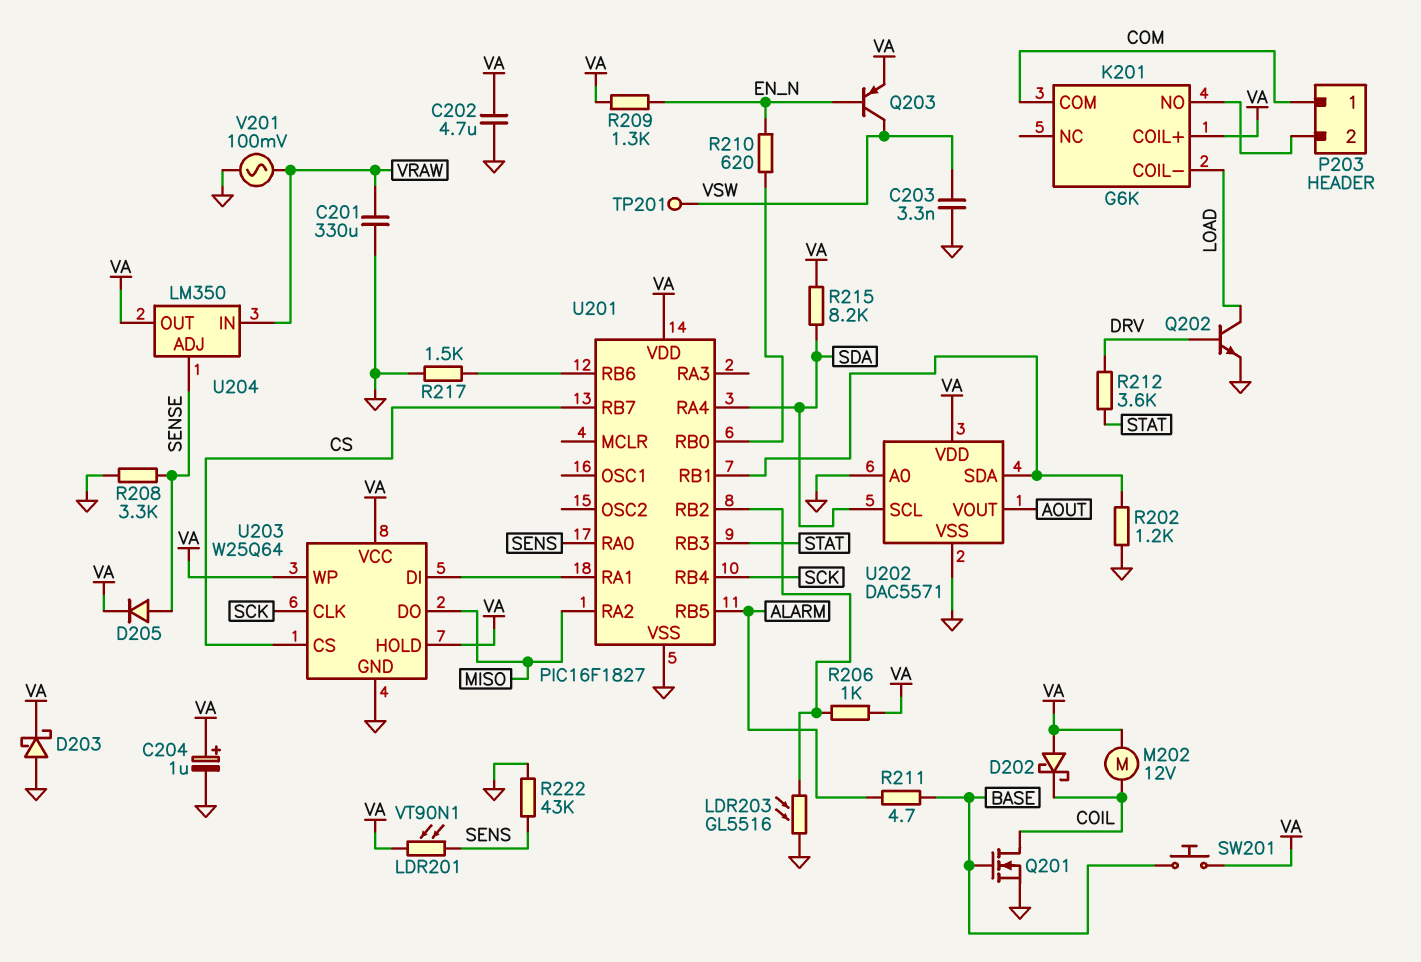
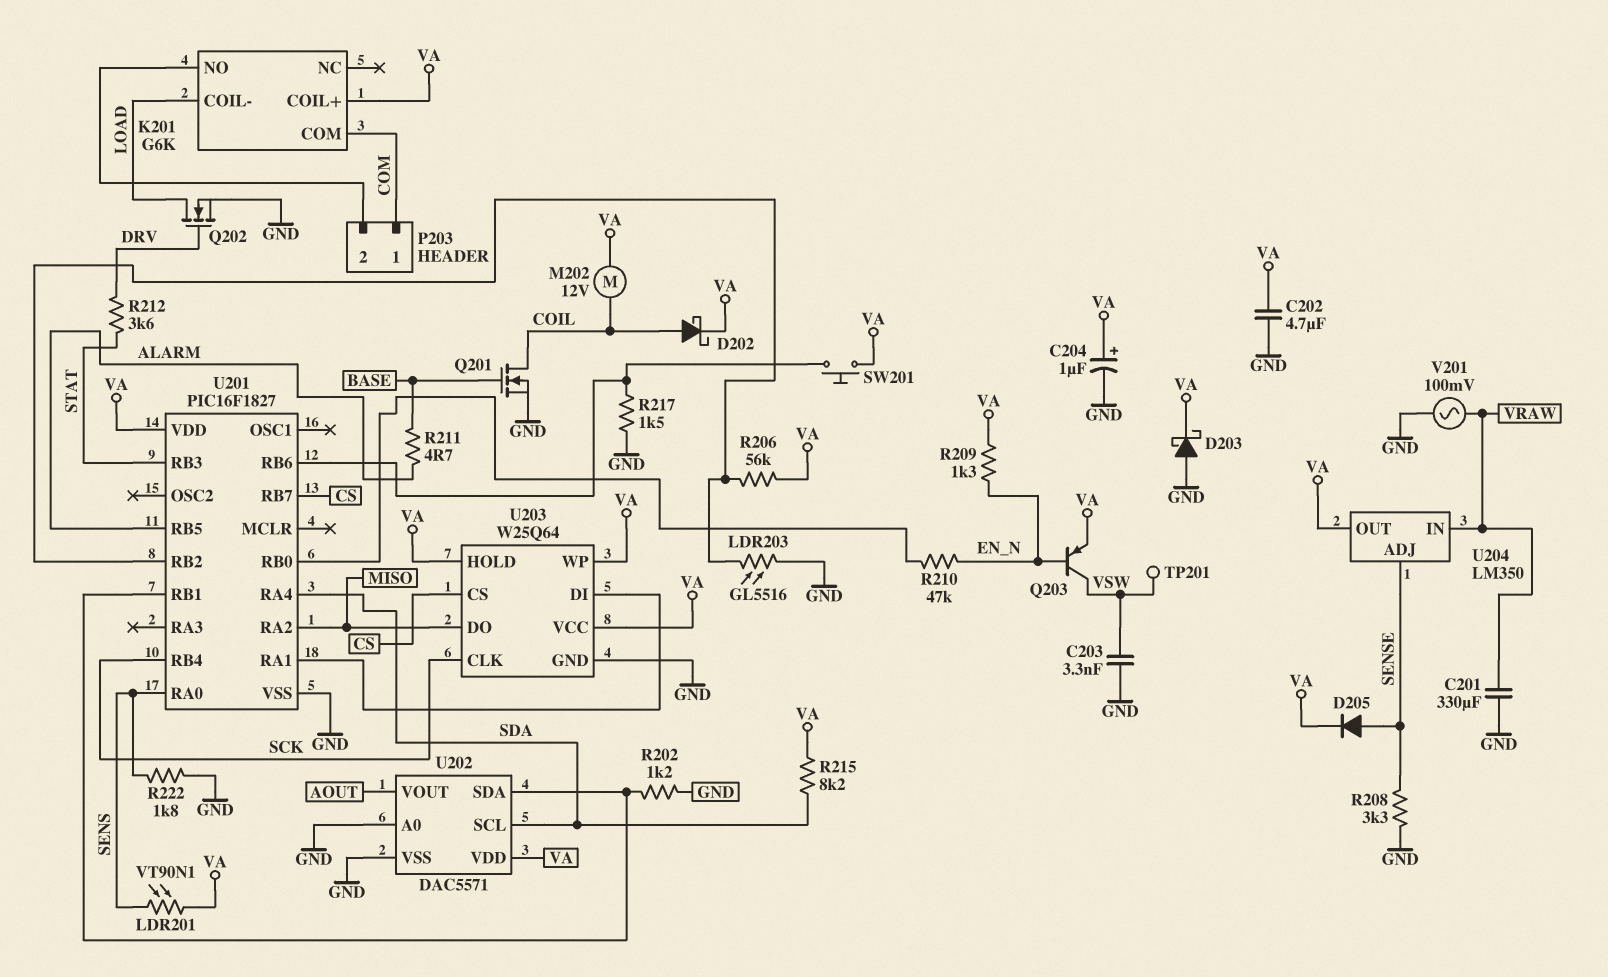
D202: schottky (A VA, K COIL) -> schottky (A COIL, K VA)
Q202: NPN (B DRV, C LOAD, E GND) -> NMOS (G DRV, D LOAD, S GND)
R206: 1k (U201/RB2, VA) -> 56k (U201/RB2, VA)
R210: 620 (EN_N, U201/RB0) -> 47k (EN_N, U201/RB0)
R222: 43k (GND, SENS) -> 1.8k (GND, SENS)
SW201: button (BASE, VA) -> button (U201/RB6, VA)

